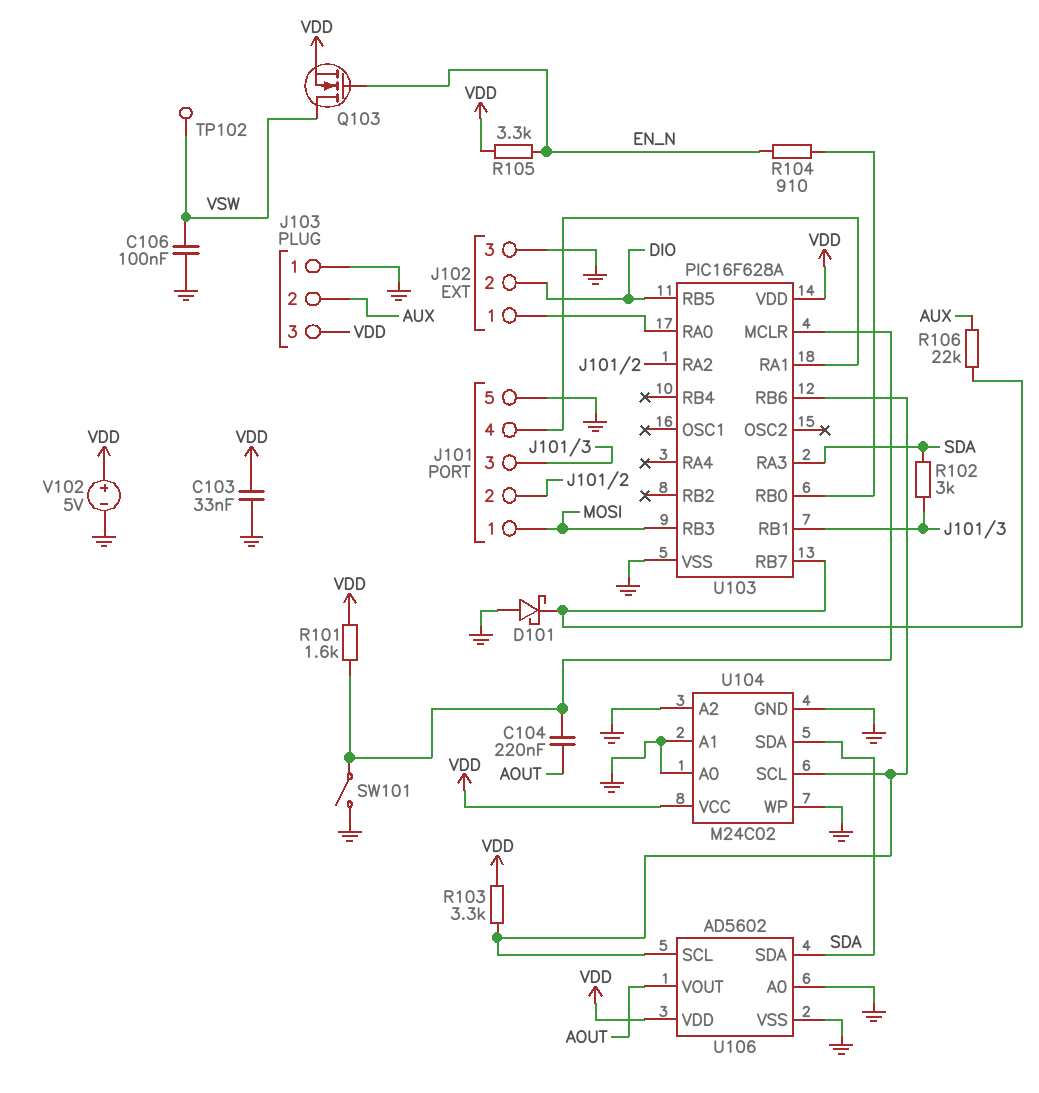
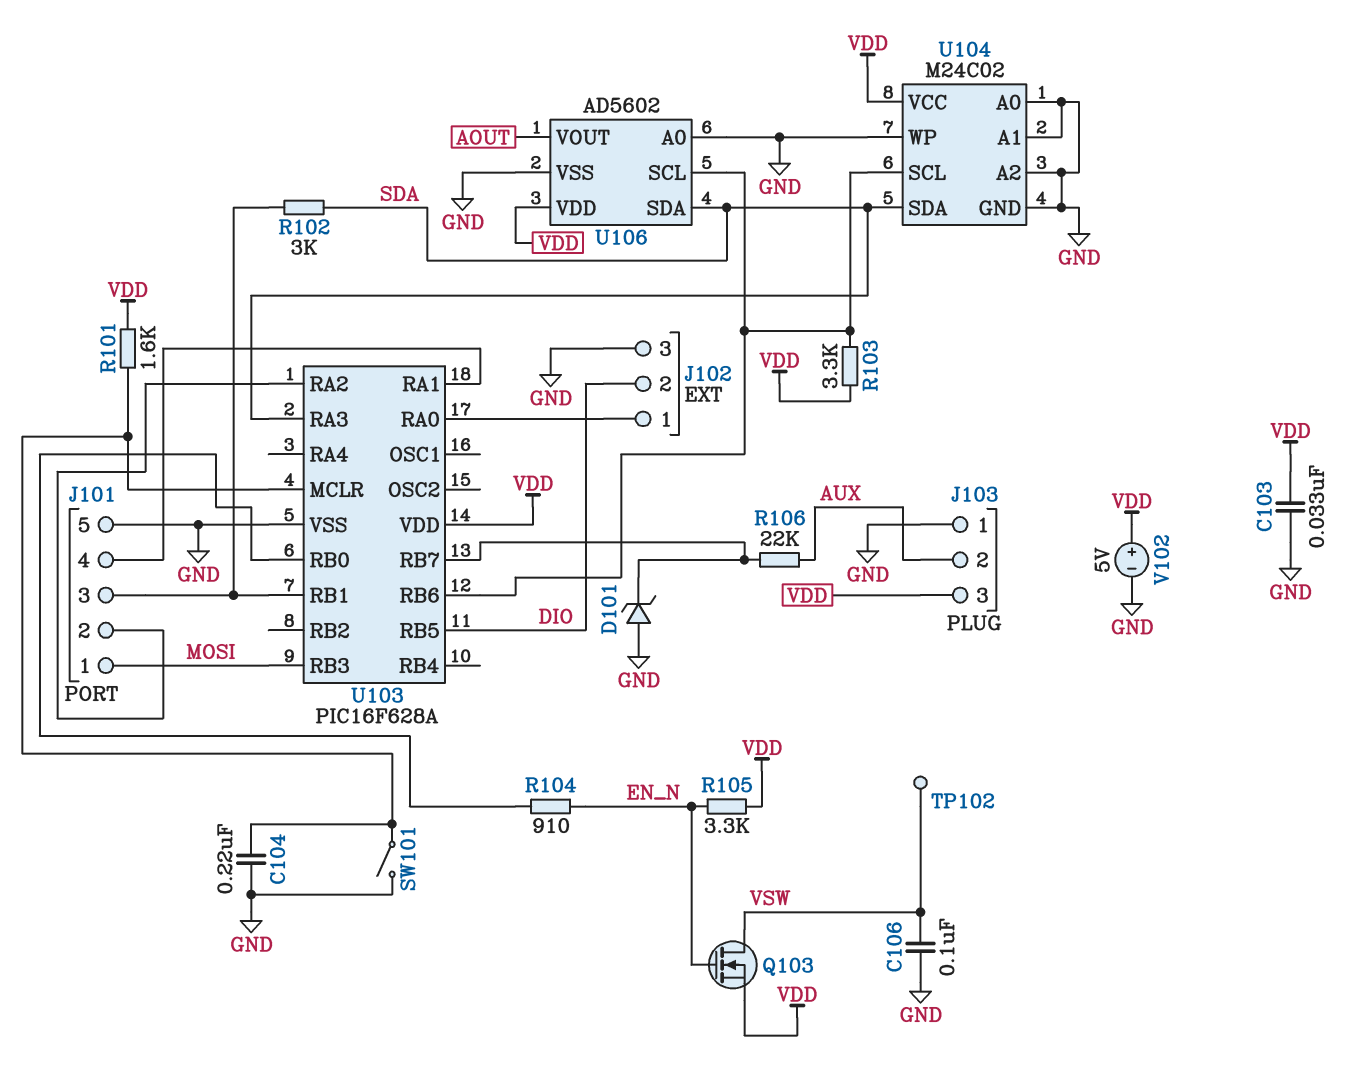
C104: 220nF (AOUT, U103/MCLR) -> 220nF (GND, U103/MCLR)
D101: schottky (A GND, K U103/RB7) -> zener (A GND, K U103/RB7)

